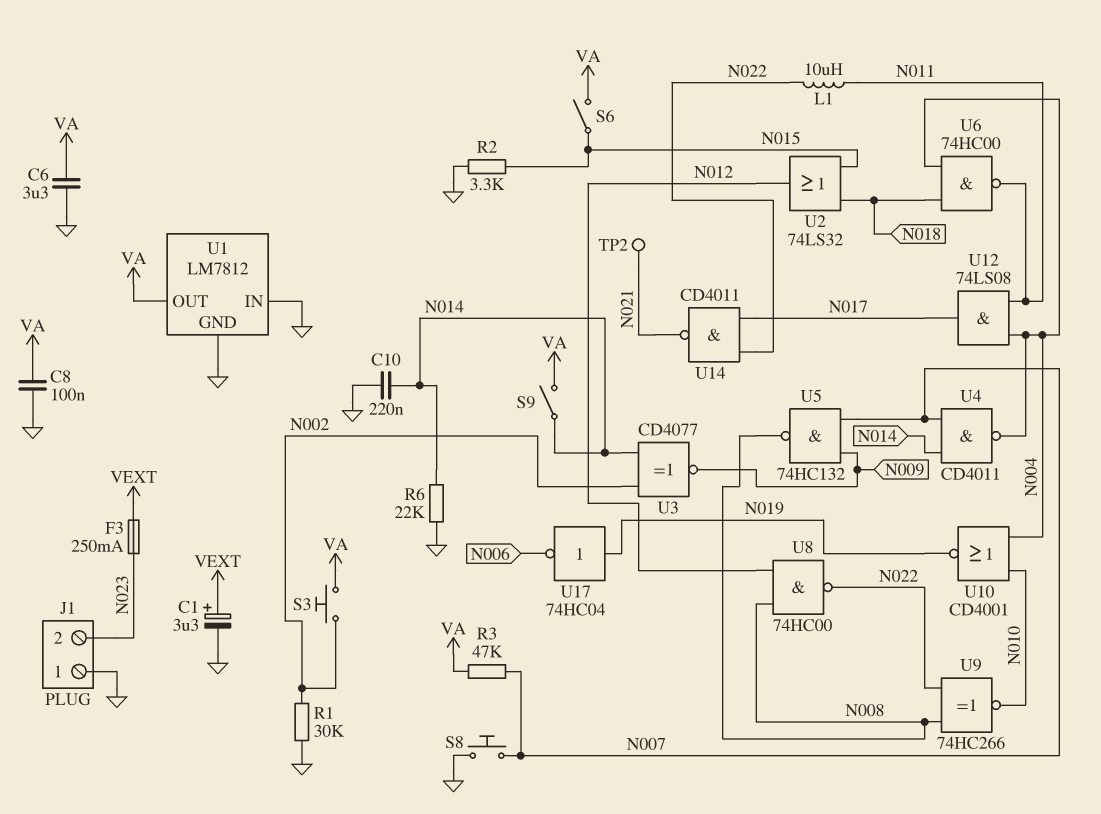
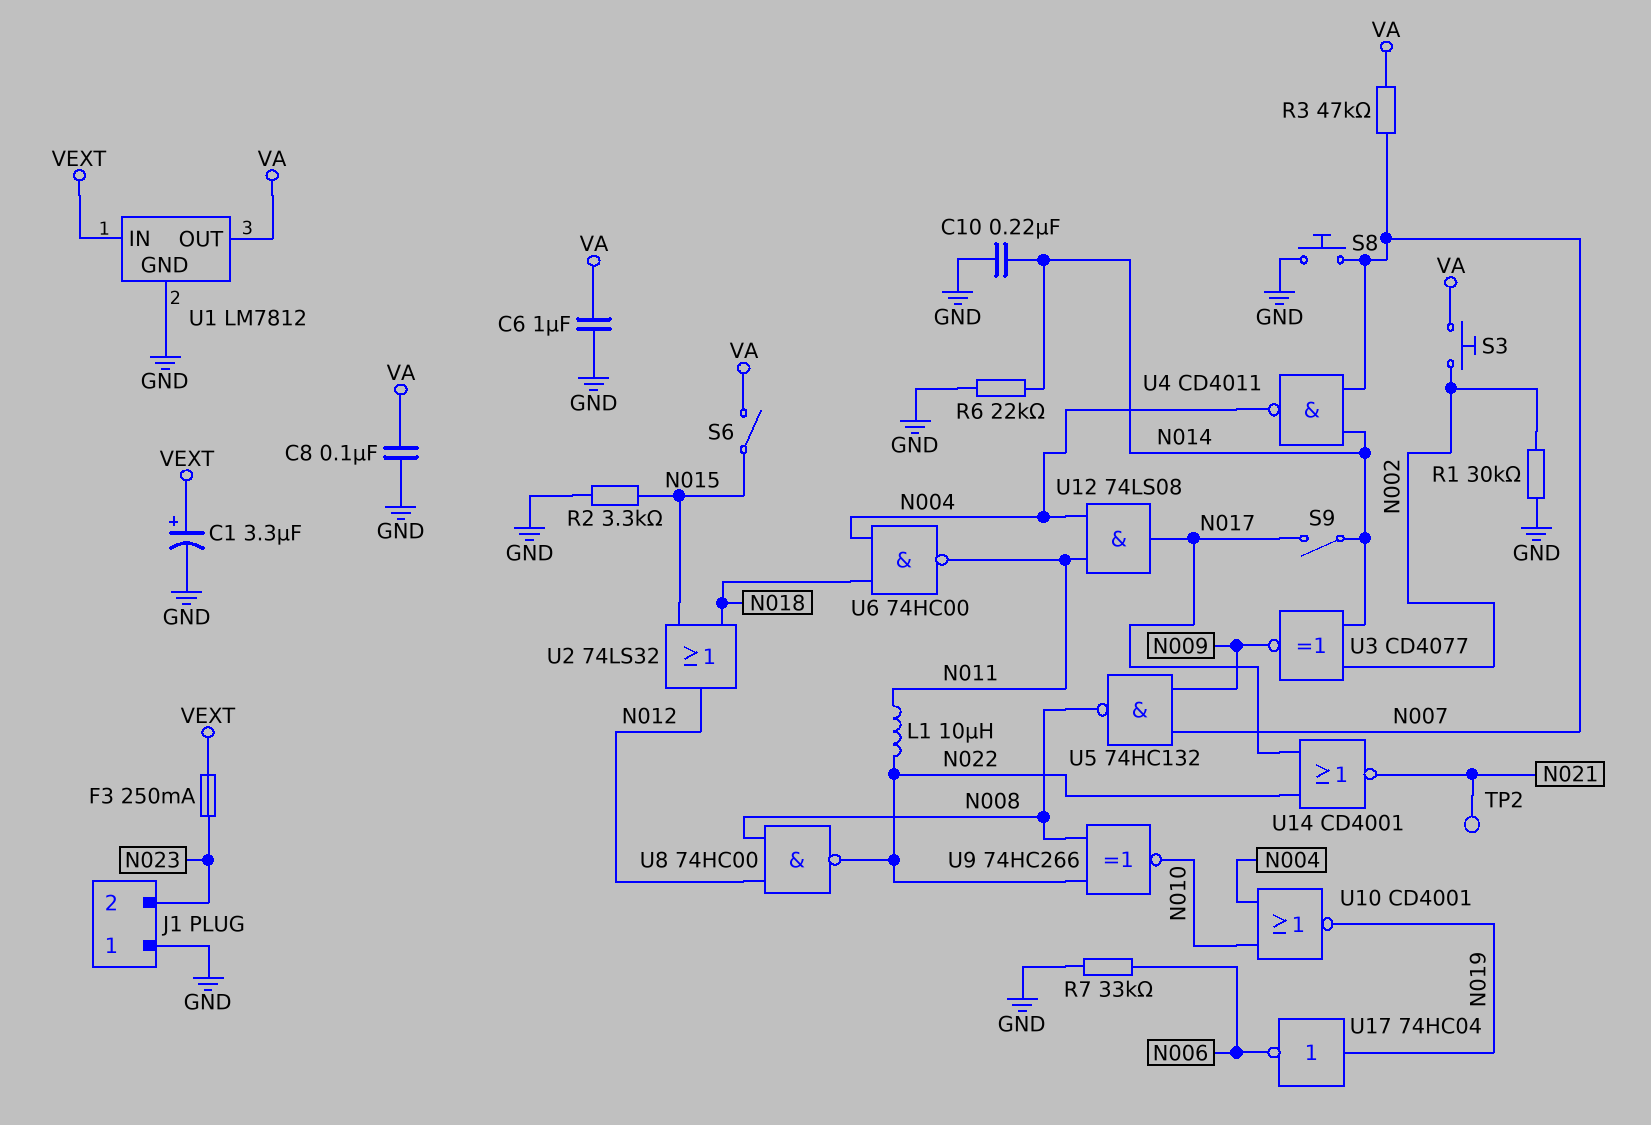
C6: 3.3uF (GND, VA) -> 1uF (GND, VA)
R7: none -> 33k (GND, N006)
S9: switch (N014, VA) -> switch (N014, N017)
U1 pin IN: GND -> VEXT
U14: NAND CD4011 (in N017, in N022, out N021) -> NOR CD4001 (in N017, in N022, out N021)

